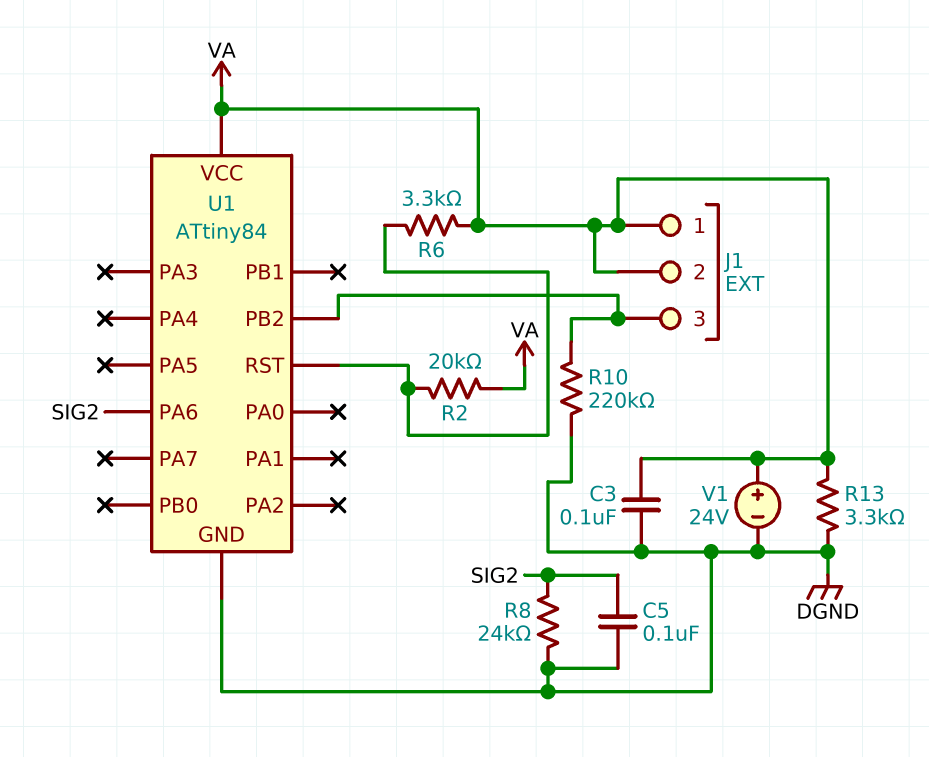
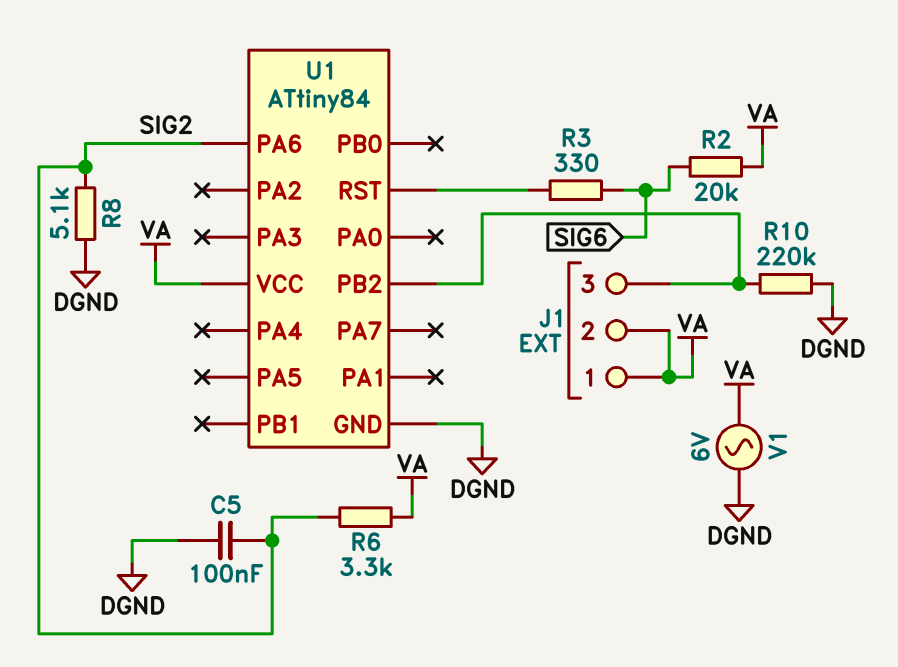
C3: 100nF (DGND, VA) -> none
R2: 20k (U1/RST, VA) -> 20k (SIG6, VA)
R3: none -> 330 (SIG6, U1/RST)
R6: 3.3k (U1/RST, VA) -> 3.3k (SIG2, VA)
R8: 24k (DGND, SIG2) -> 5.1k (DGND, SIG2)
R13: 3.3k (DGND, VA) -> none
V1: 24V (plus VA, minus DGND) -> AC 6V (DGND, VA)

